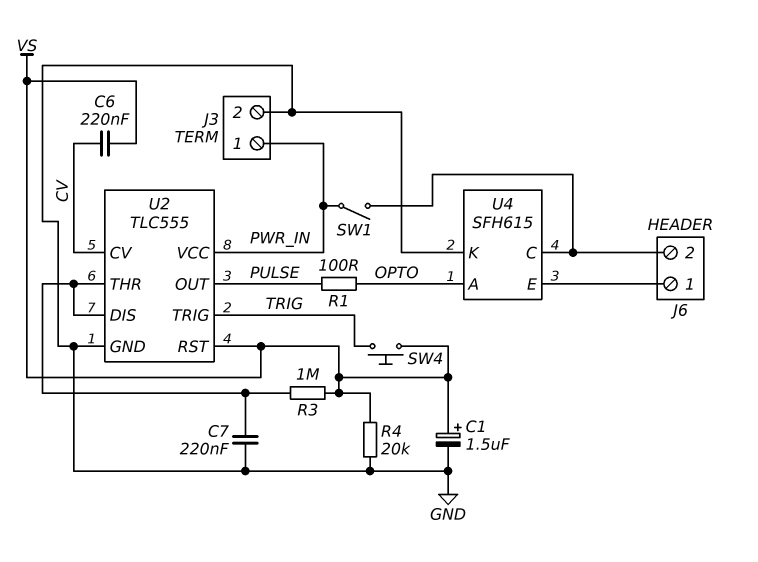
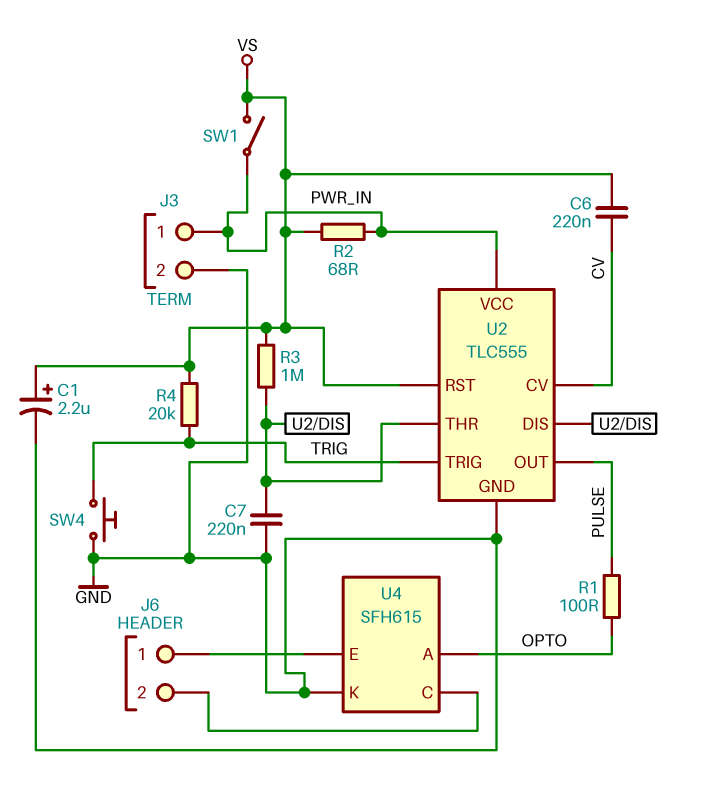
C1: 1.5uF (plus VS, minus GND) -> 2.2uF (plus VS, minus GND)
R2: none -> 68 (PWR_IN, VS)
R4: 20k (GND, VS) -> 20k (TRIG, VS)
SW1: switch (J6/2, PWR_IN) -> switch (PWR_IN, VS)
SW4: button (TRIG, VS) -> button (GND, TRIG)

